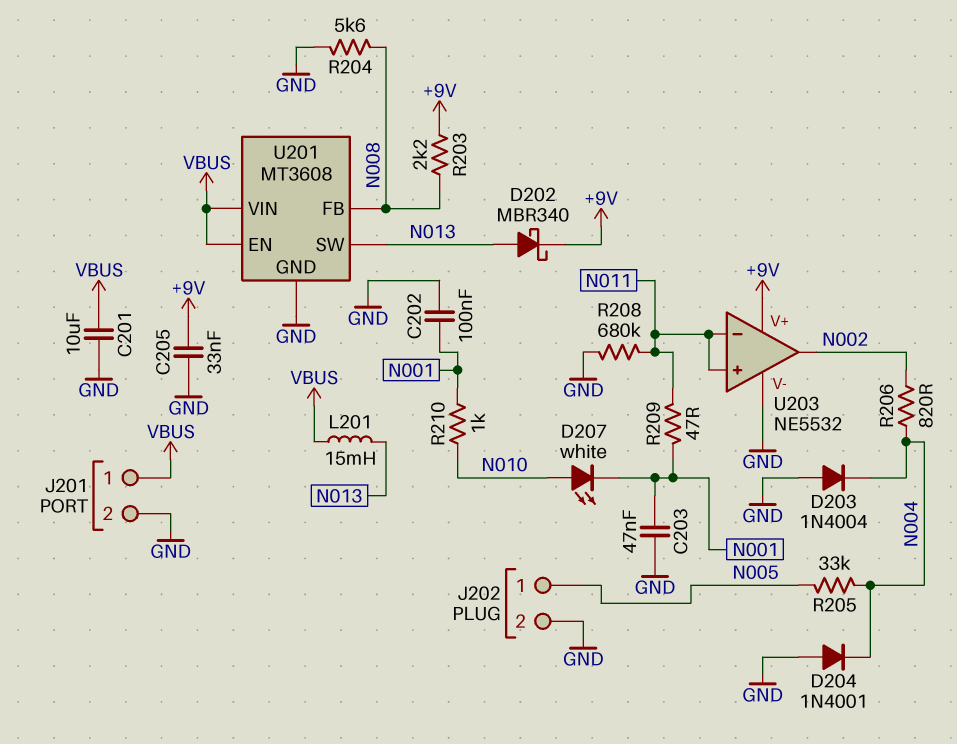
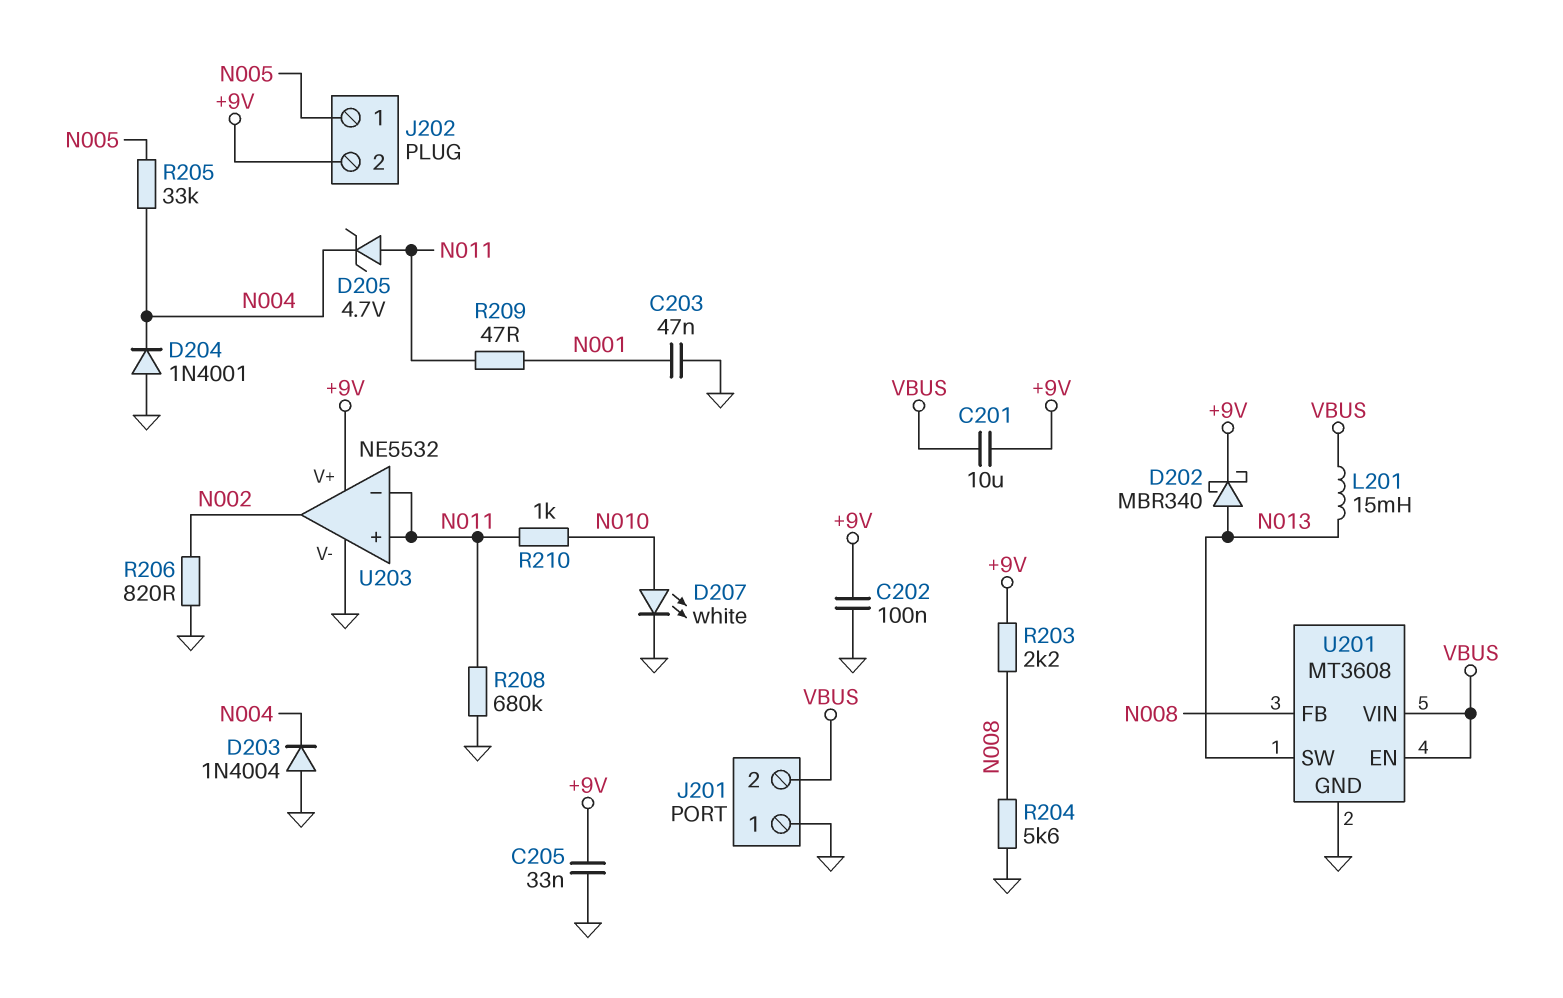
C201: 10uF (GND, VBUS) -> 10uF (+9V, VBUS)
C202: 100nF (GND, N001) -> 100nF (+9V, GND)
D205: none -> zener 4.7V (A N011, K N004)
D207: LED white (A N010, K N001) -> LED white (A N010, K GND)
J201 pin 1: VBUS -> GND
J201 pin 2: GND -> VBUS
J202 pin 2: GND -> +9V
R206: 820 (N002, N004) -> 820 (GND, N002)
R210: 1k (N001, N010) -> 1k (N010, N011)

